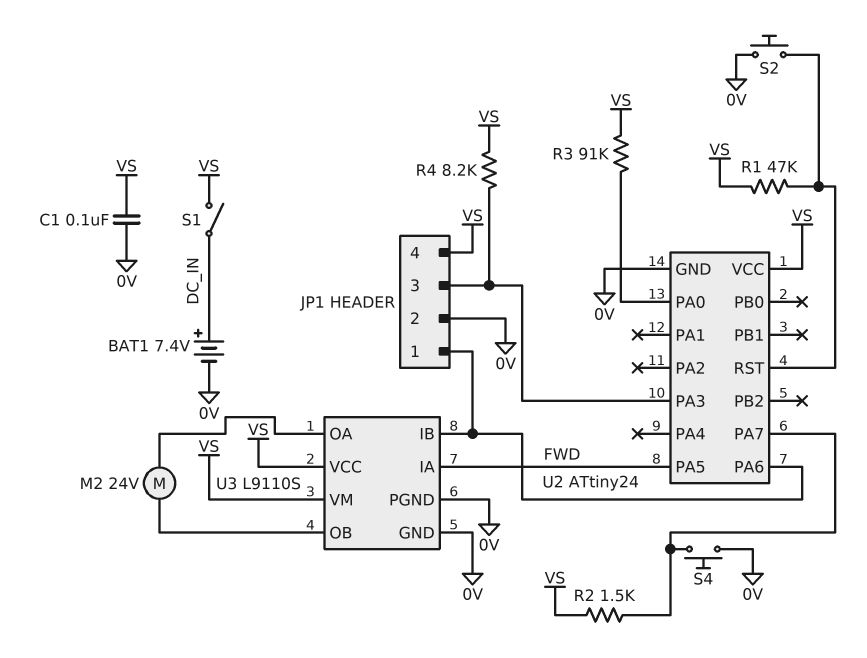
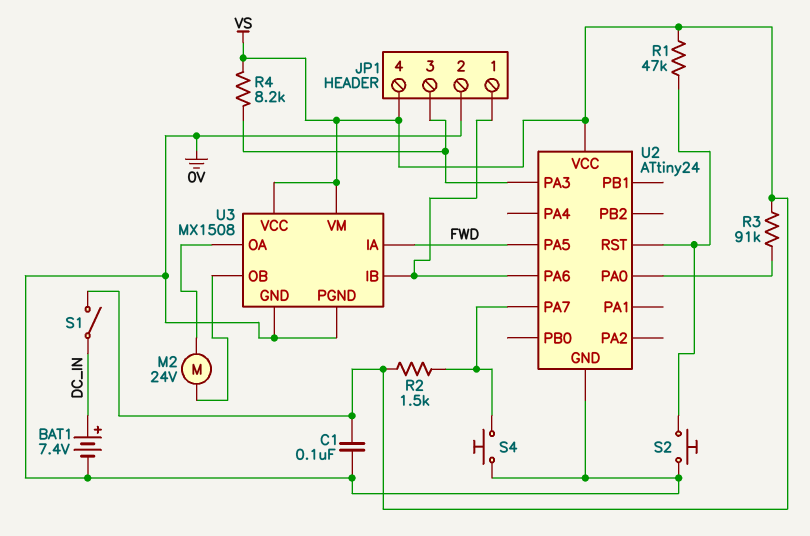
U3: L9110S -> MX1508

